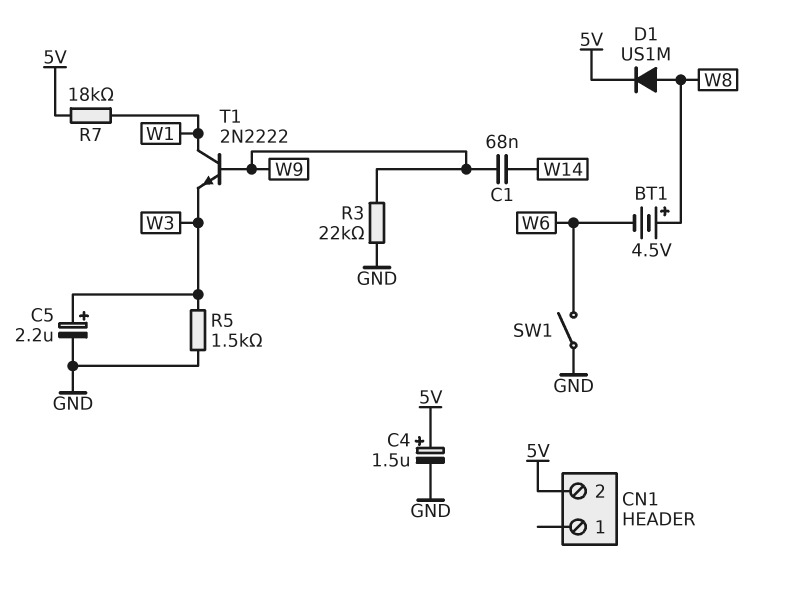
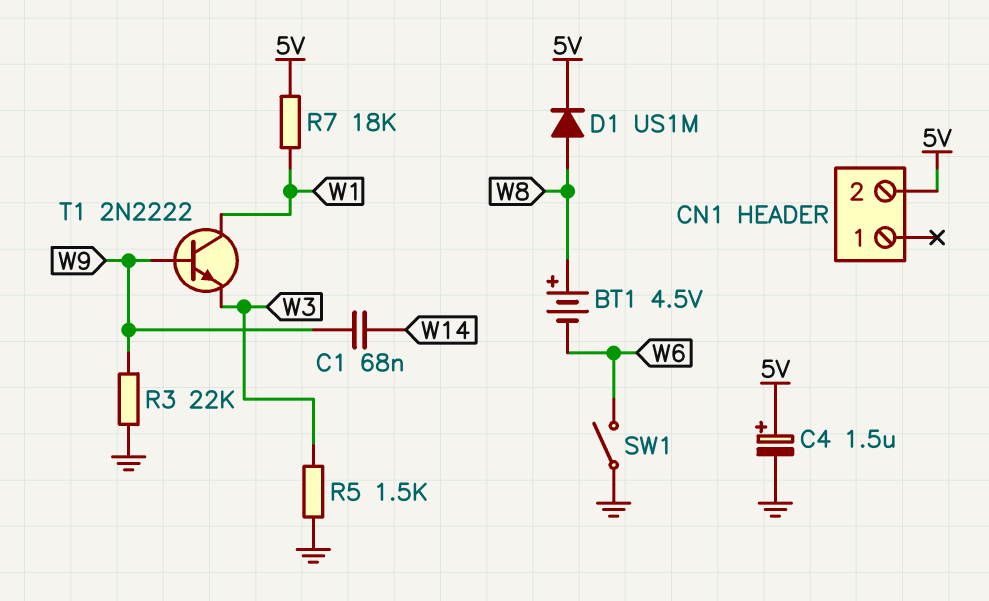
C5: 2.2uF (plus W3, minus GND) -> none

